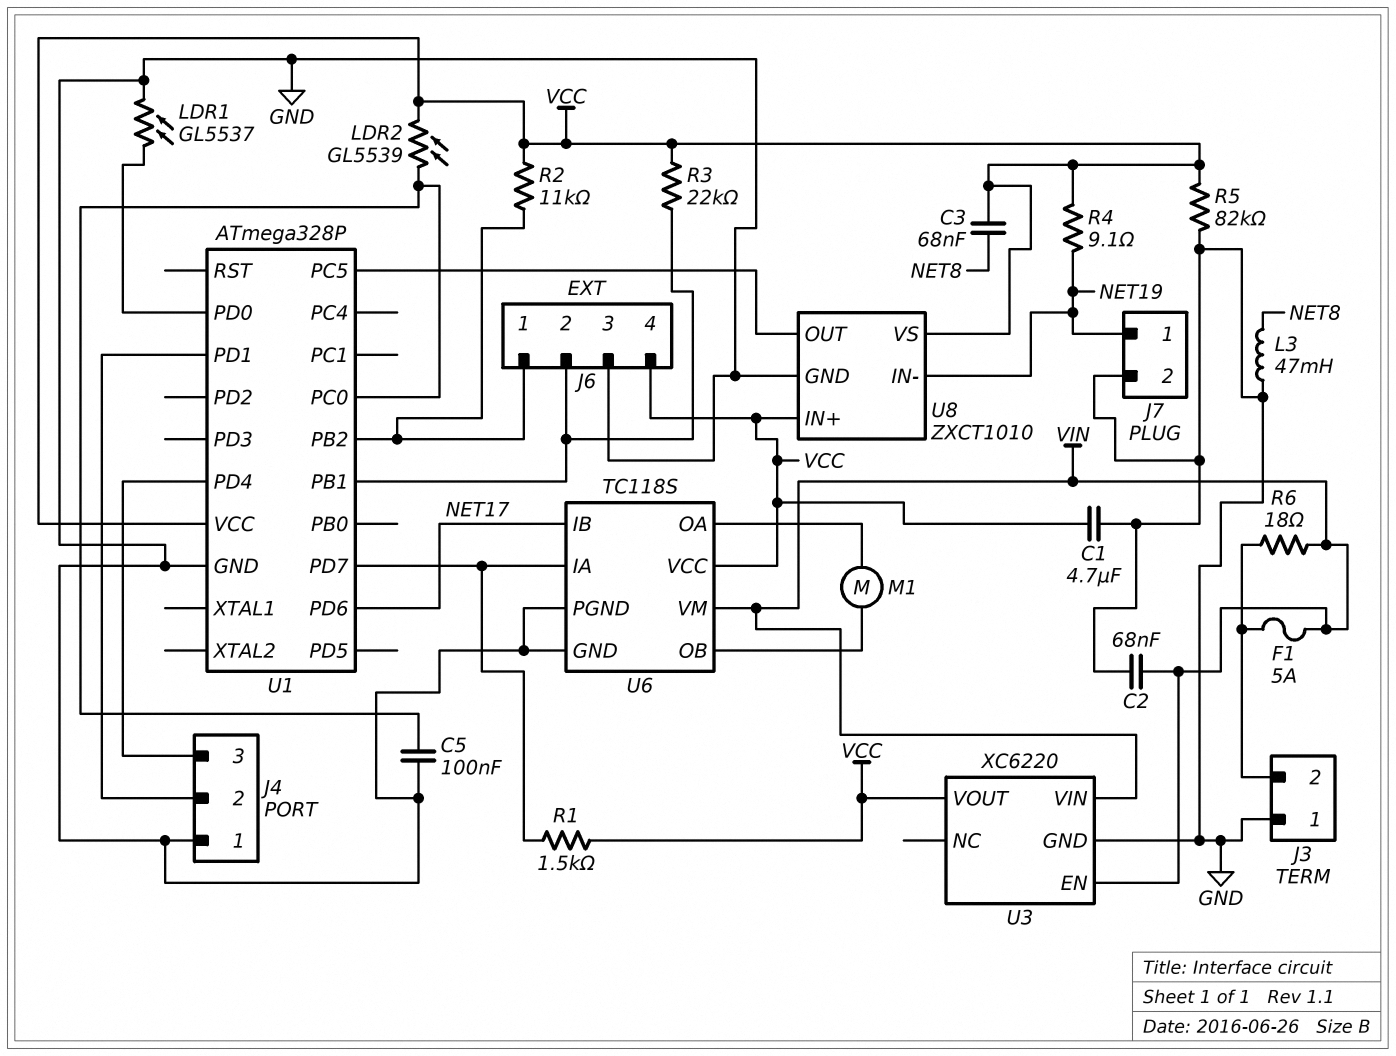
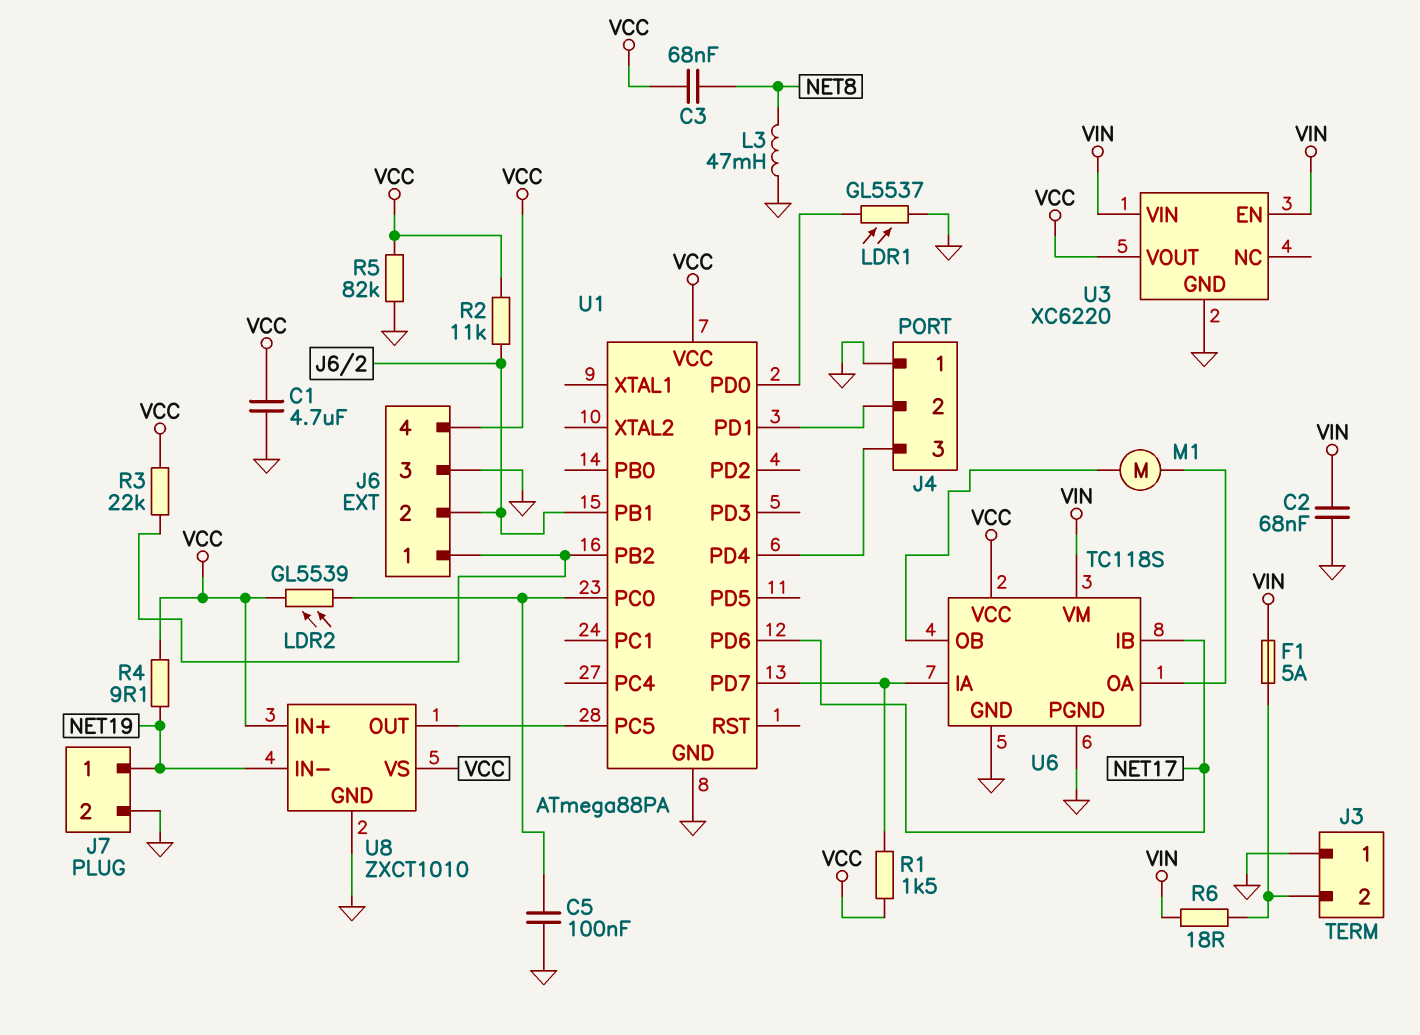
R2: 11k (J6/1, VCC) -> 11k (J6/2, VCC)
R3: 22k (J6/2, VCC) -> 22k (J6/1, VCC)
U1: ATmega328P -> ATmega88PA

